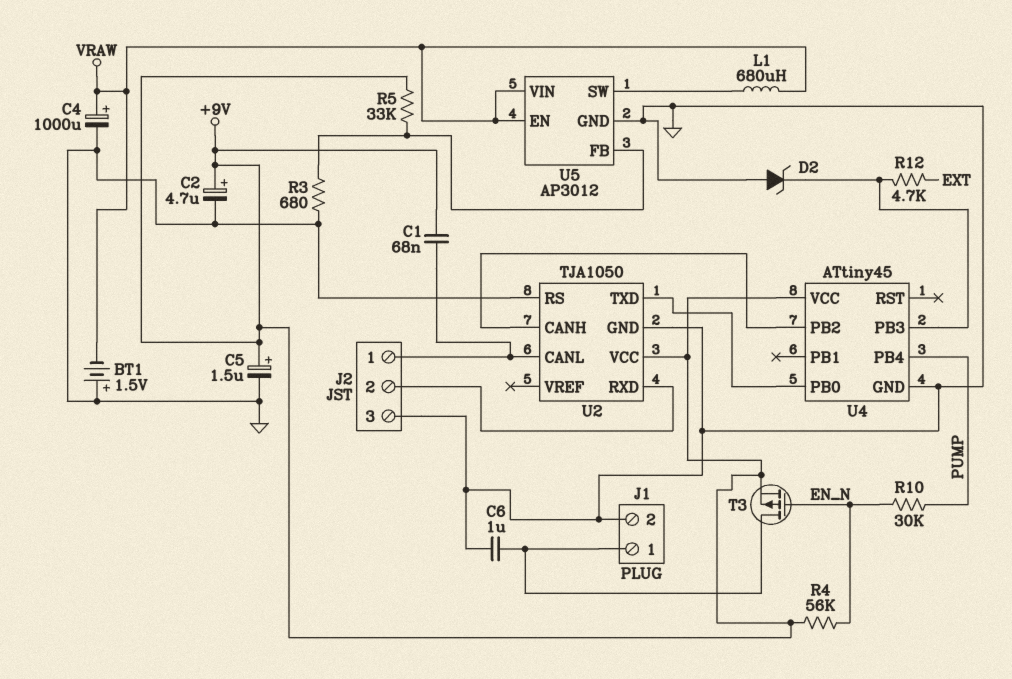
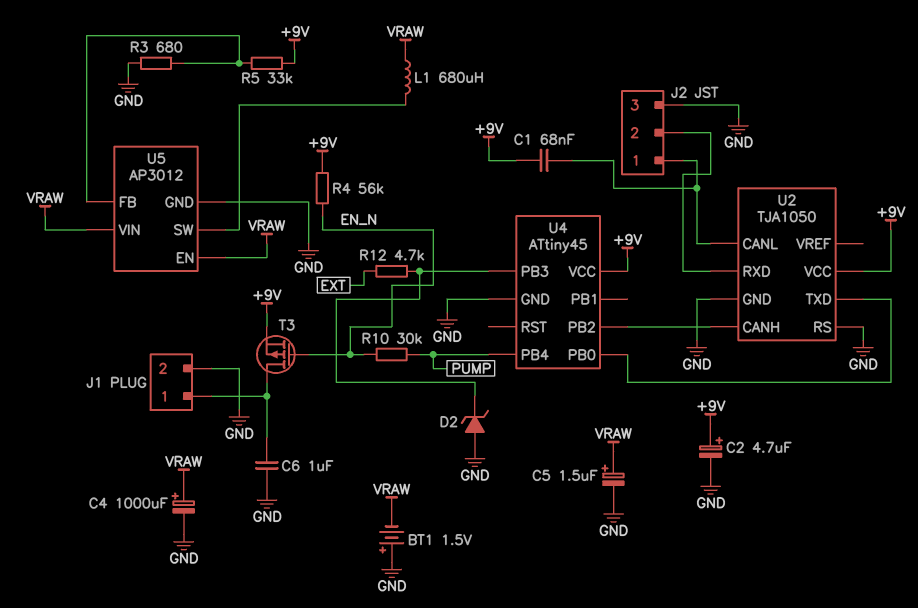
C5: 1.5uF (plus +9V, minus GND) -> 1.5uF (plus VRAW, minus GND)

